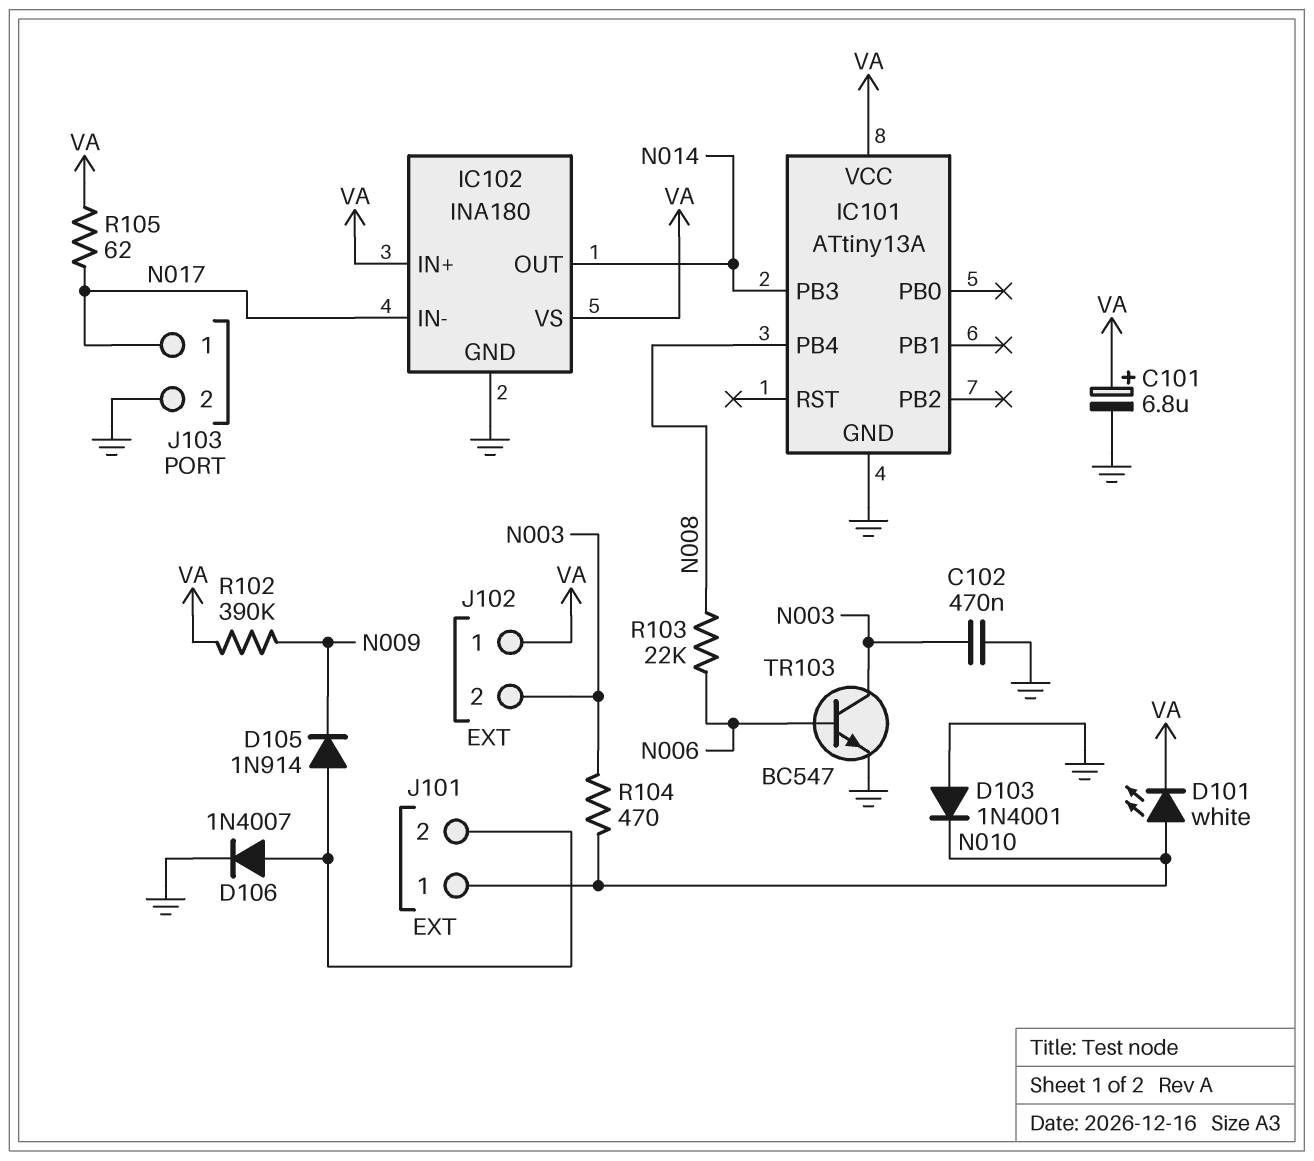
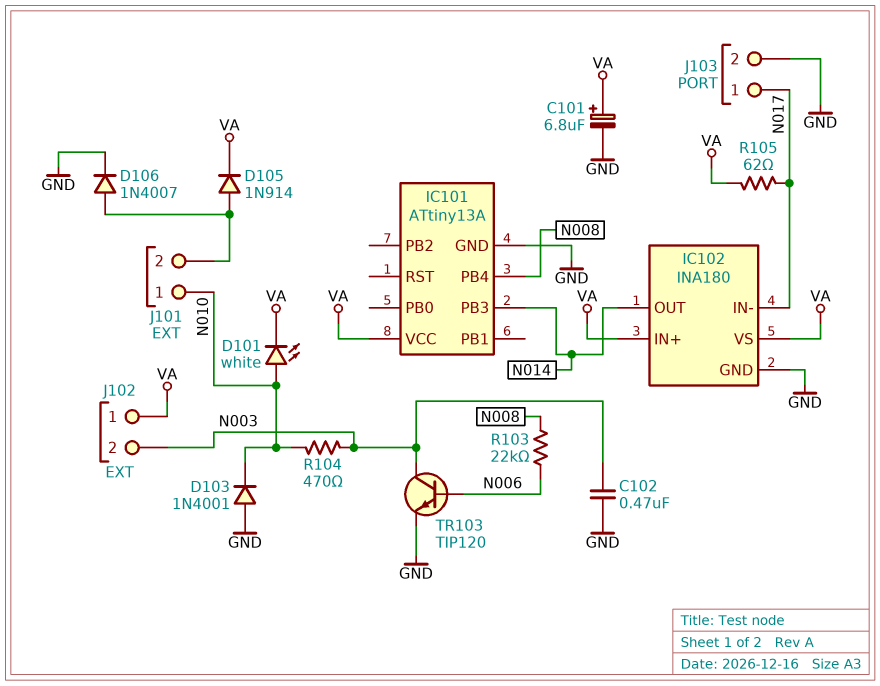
D105: diode 1N914 (A J101/2, K N009) -> diode 1N914 (A J101/2, K VA)
R102: 390k (N009, VA) -> none
TR103: NPN BC547 (B N006, C N003, E GND) -> NPN TIP120 (B N006, C N003, E GND)

